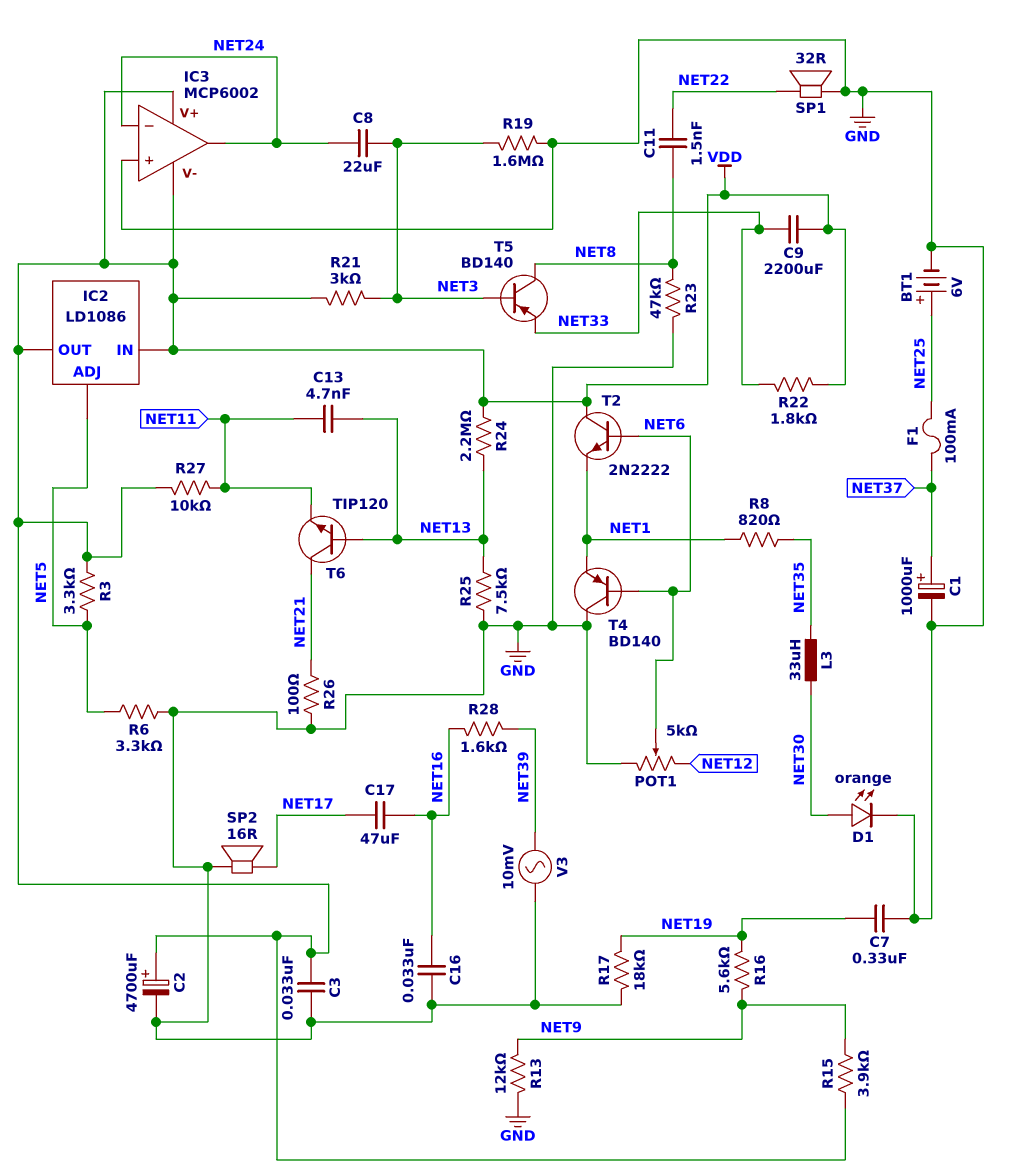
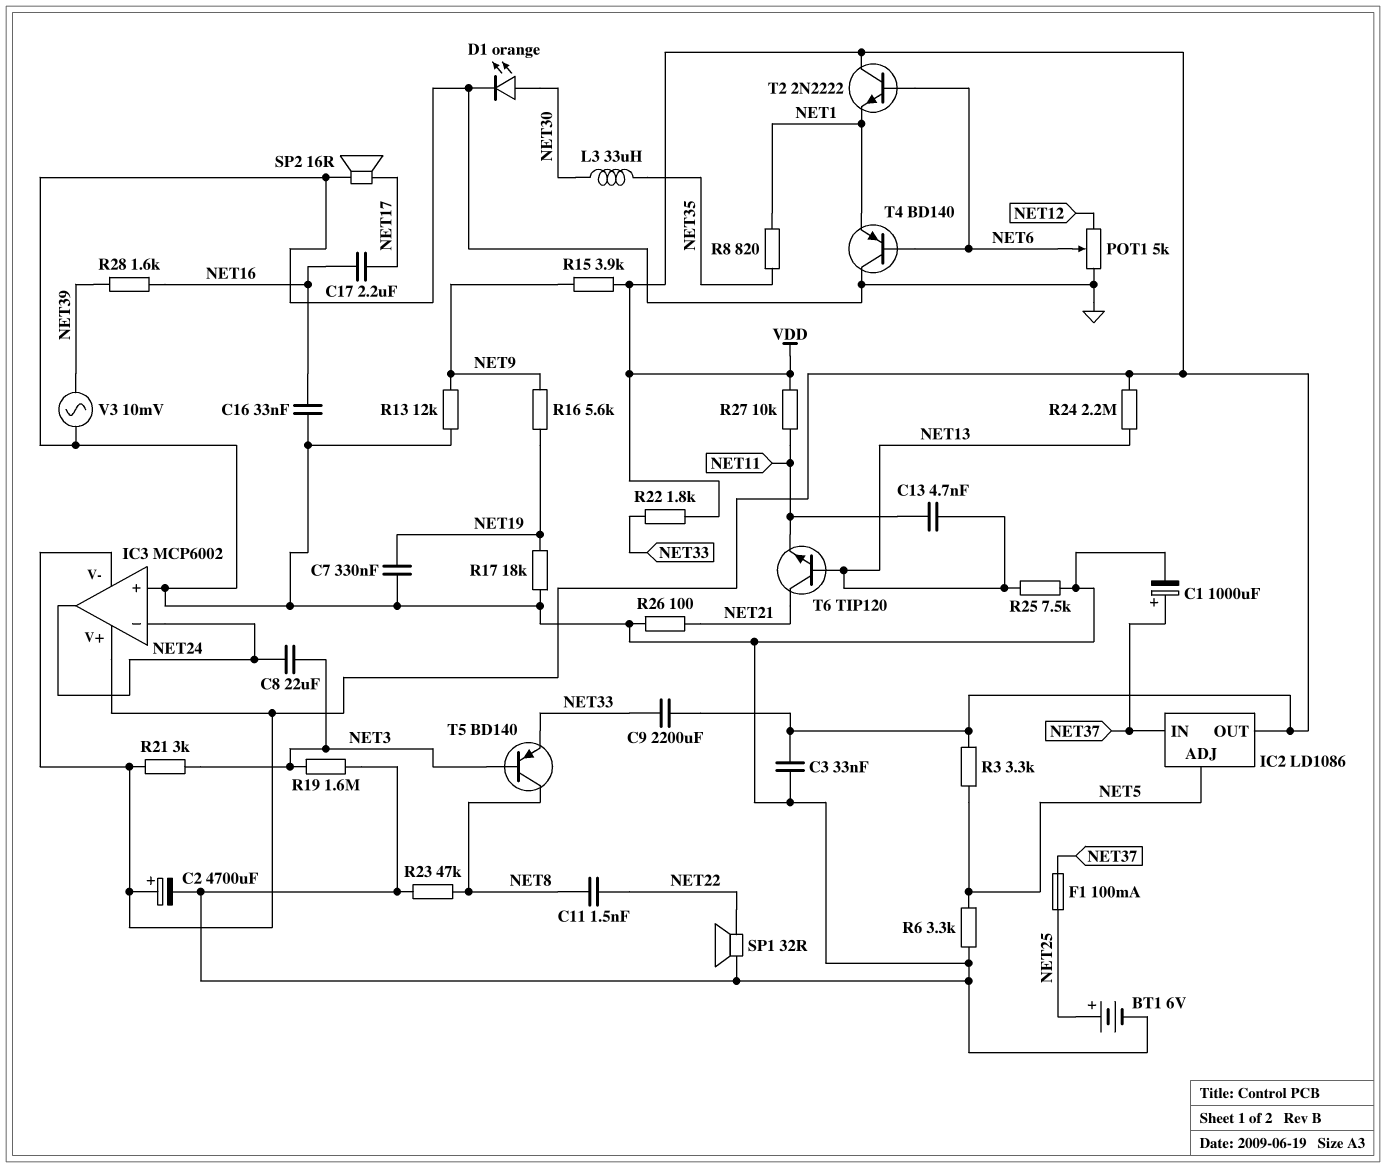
C17: 47uF (NET16, NET17) -> 2.2uF (NET16, NET17)
IC2 pin IN: VDD -> NET37

